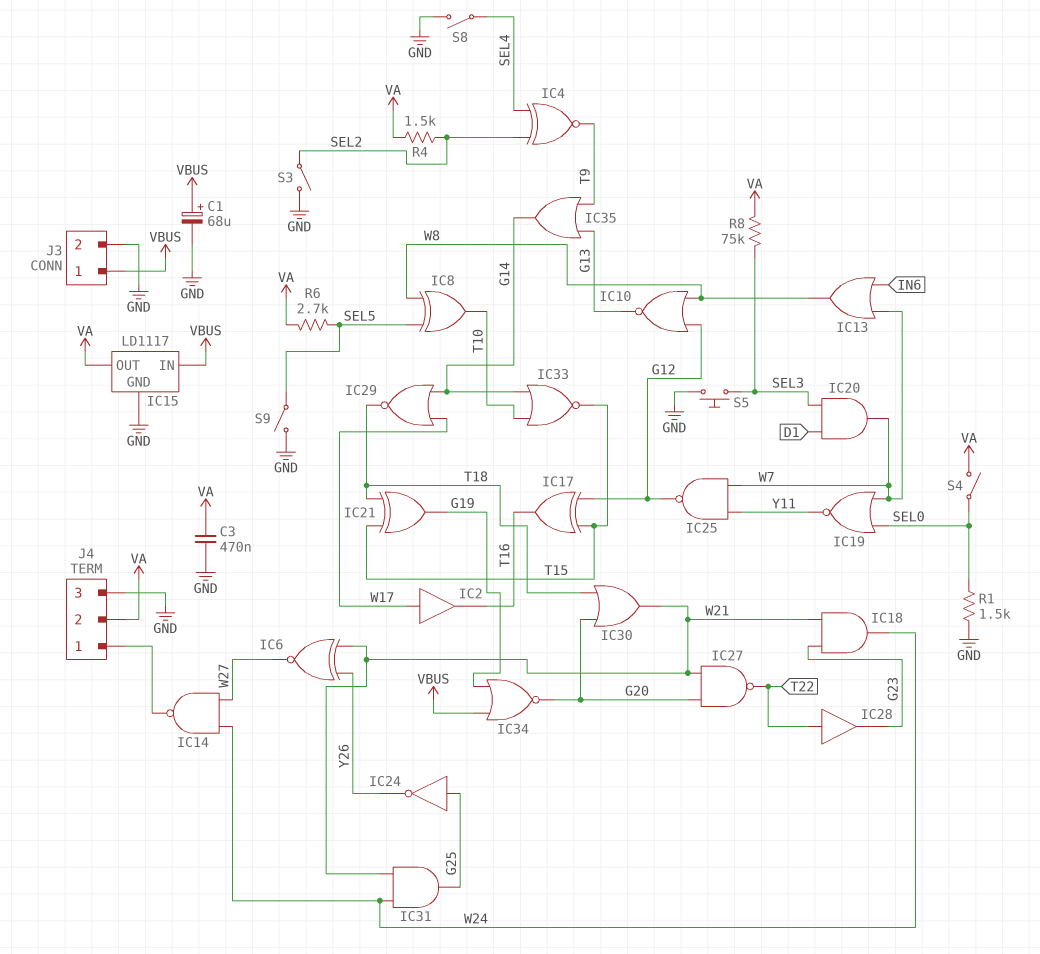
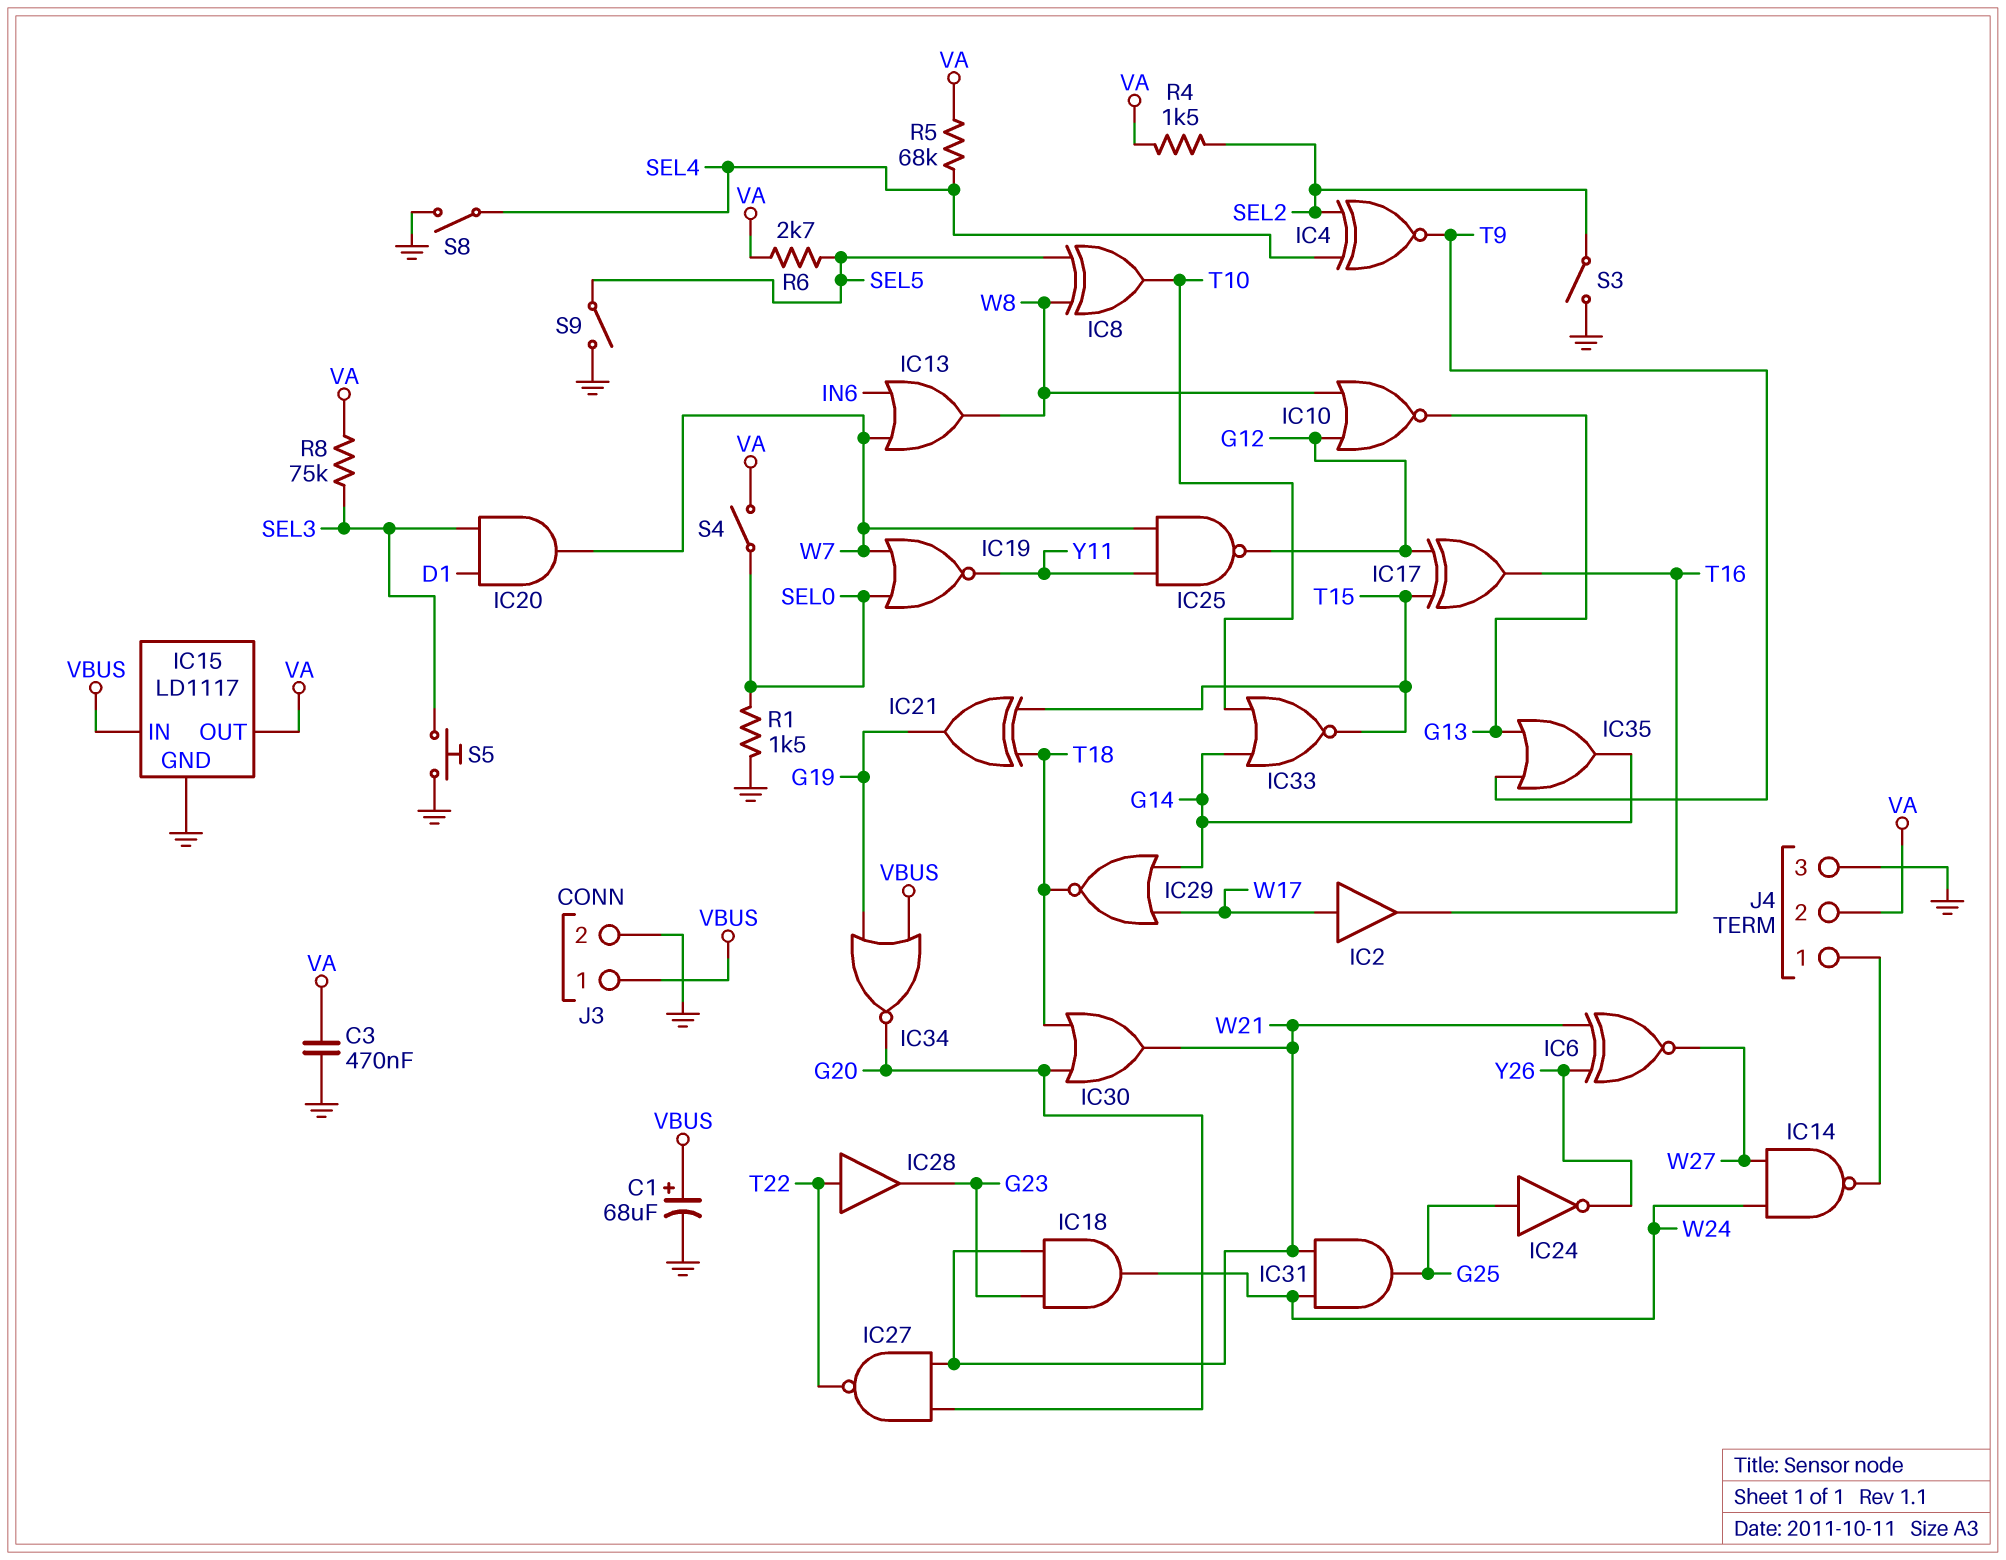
R5: none -> 68k (SEL4, VA)

